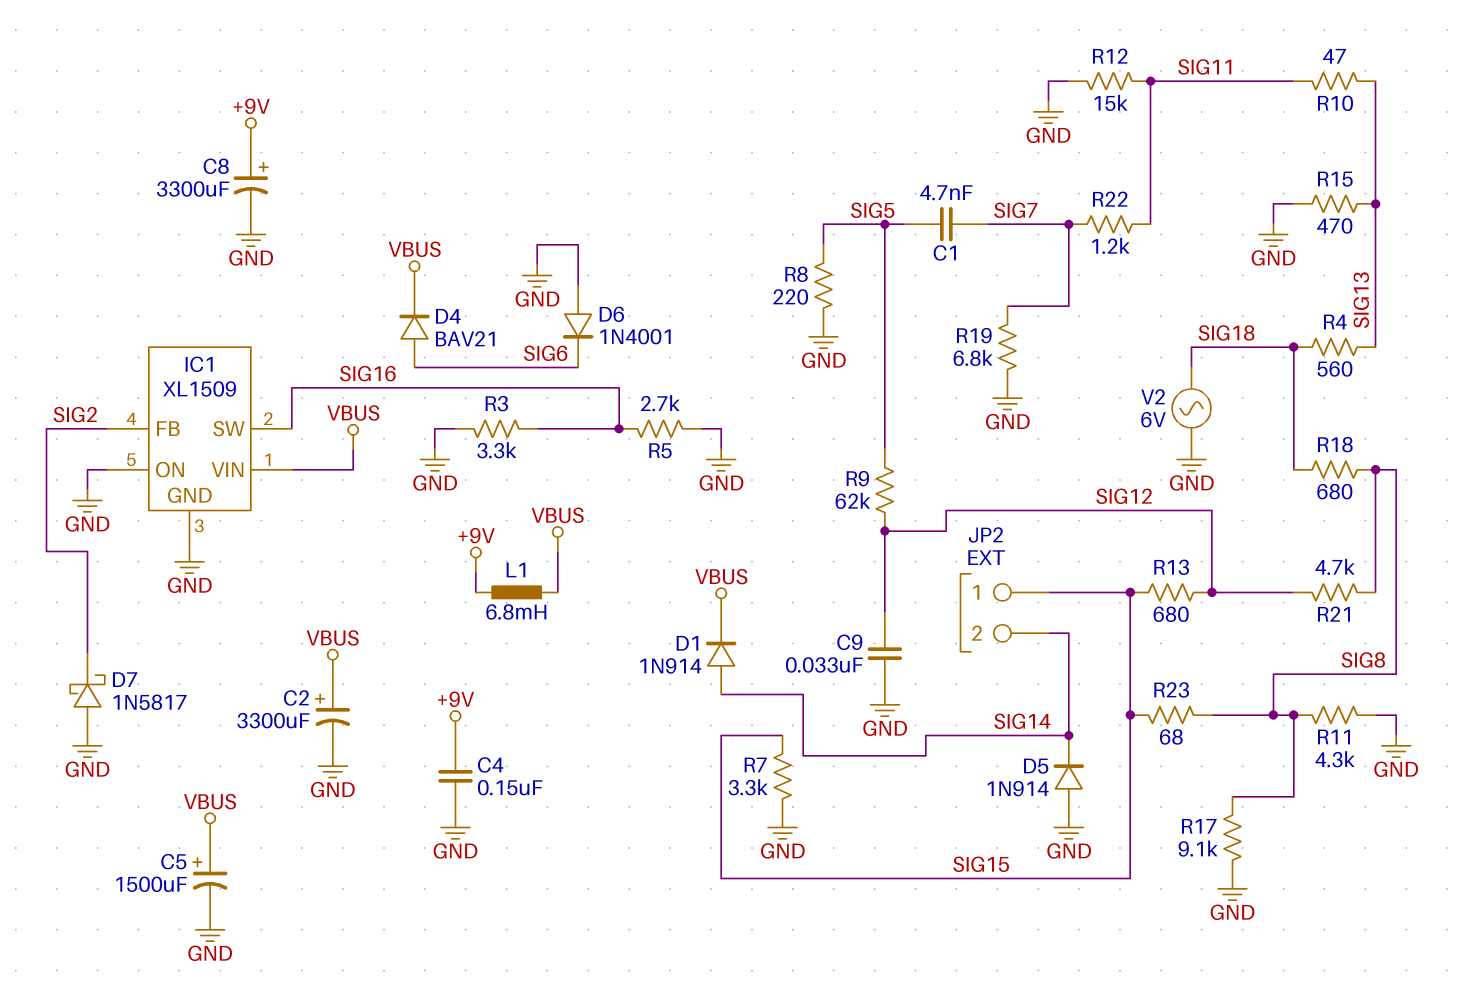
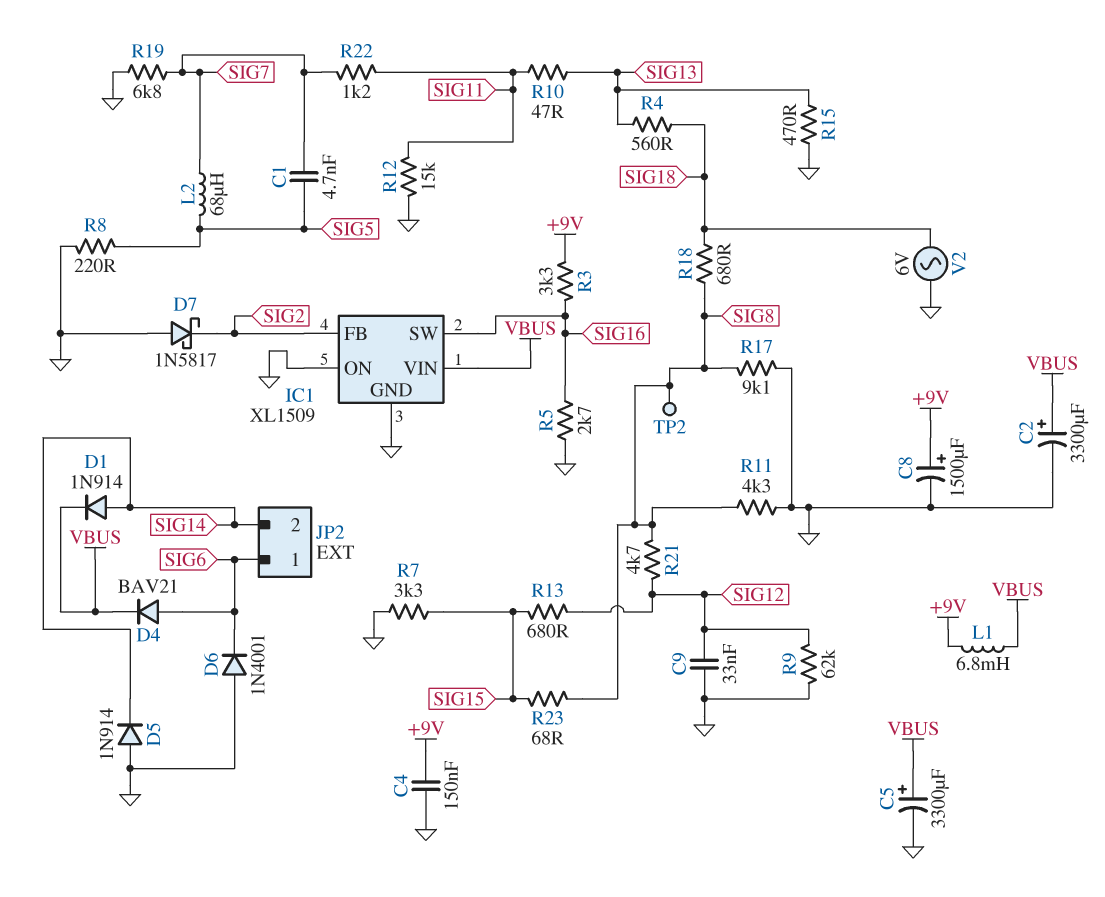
C5: 1500uF (plus VBUS, minus GND) -> 3300uF (plus VBUS, minus GND)
C8: 3300uF (plus +9V, minus GND) -> 1500uF (plus +9V, minus GND)
JP2 pin 1: SIG15 -> SIG6
L2: none -> 68uH (SIG5, SIG7)
R3: 3.3k (GND, SIG16) -> 3.3k (+9V, SIG16)
R9: 62k (SIG5, SIG12) -> 62k (GND, SIG12)
TP2: none -> test point (SIG8)

